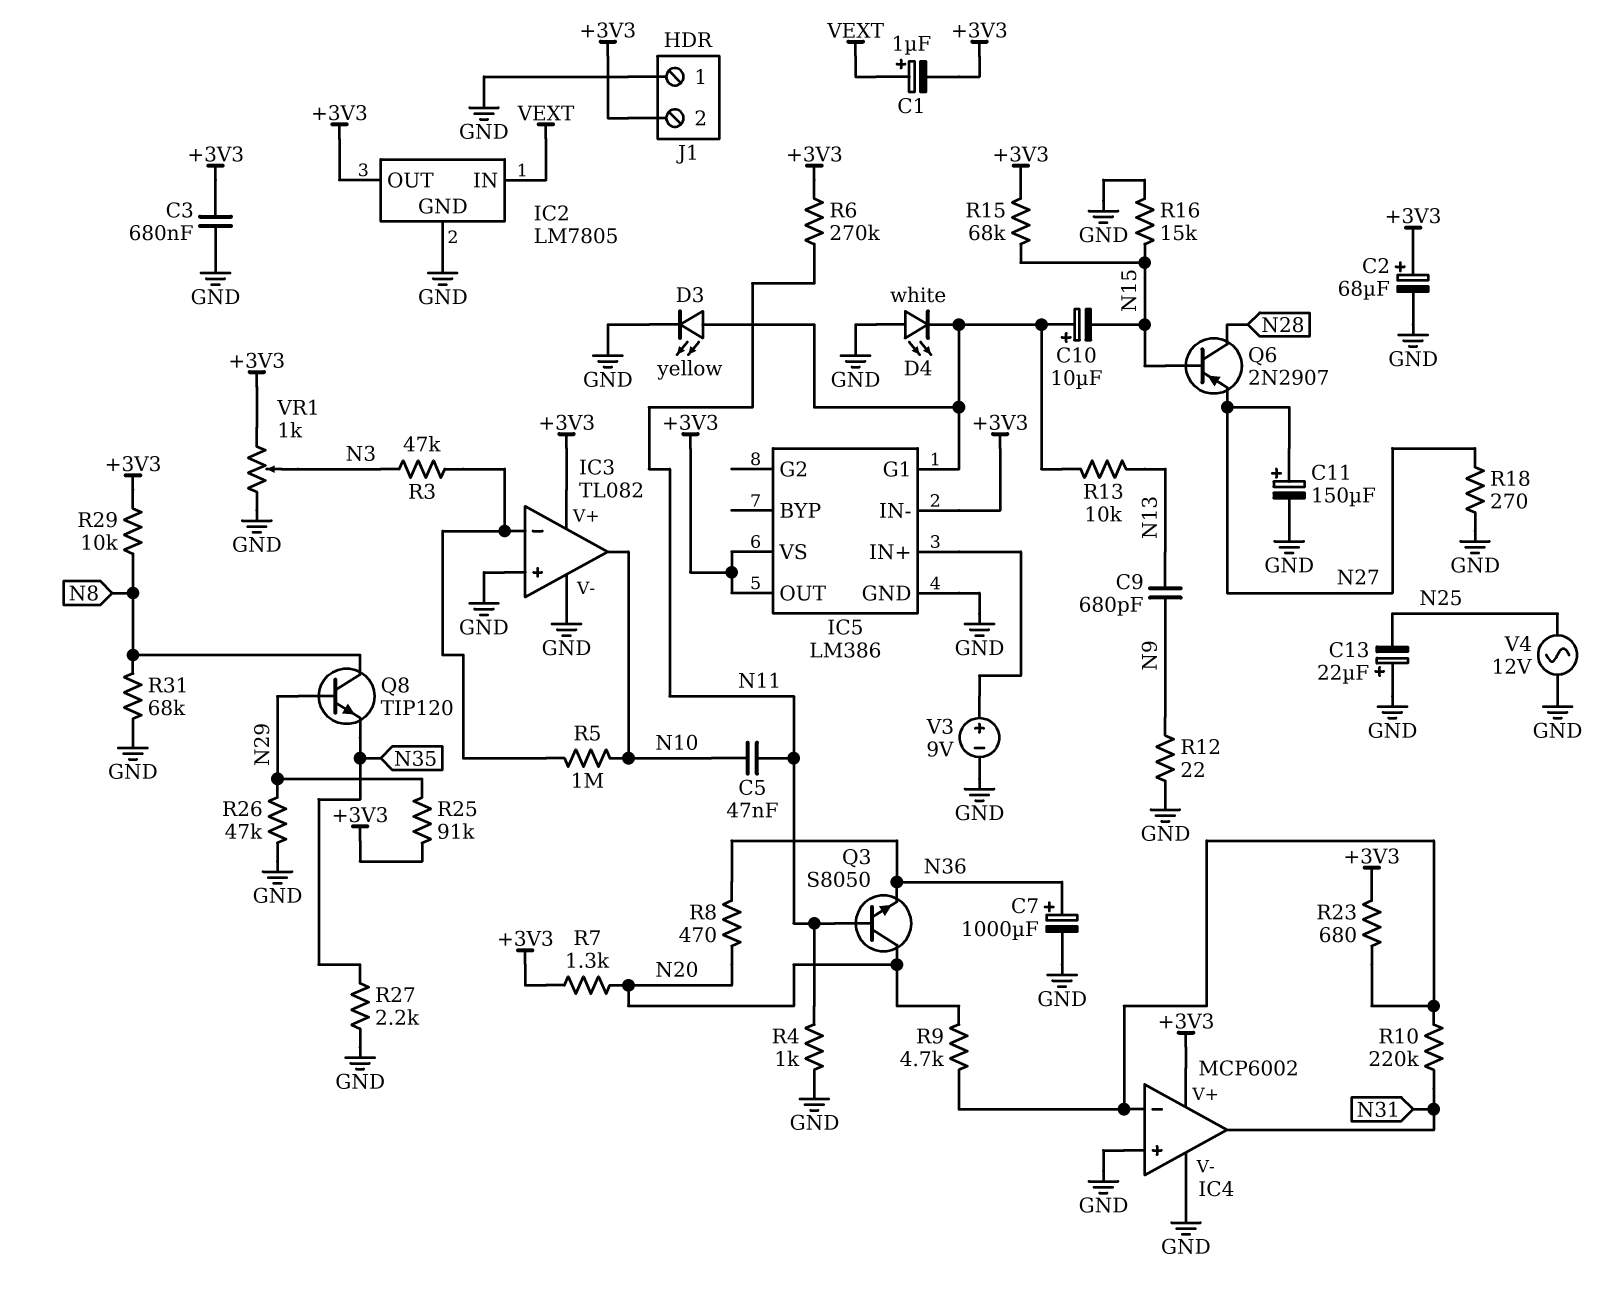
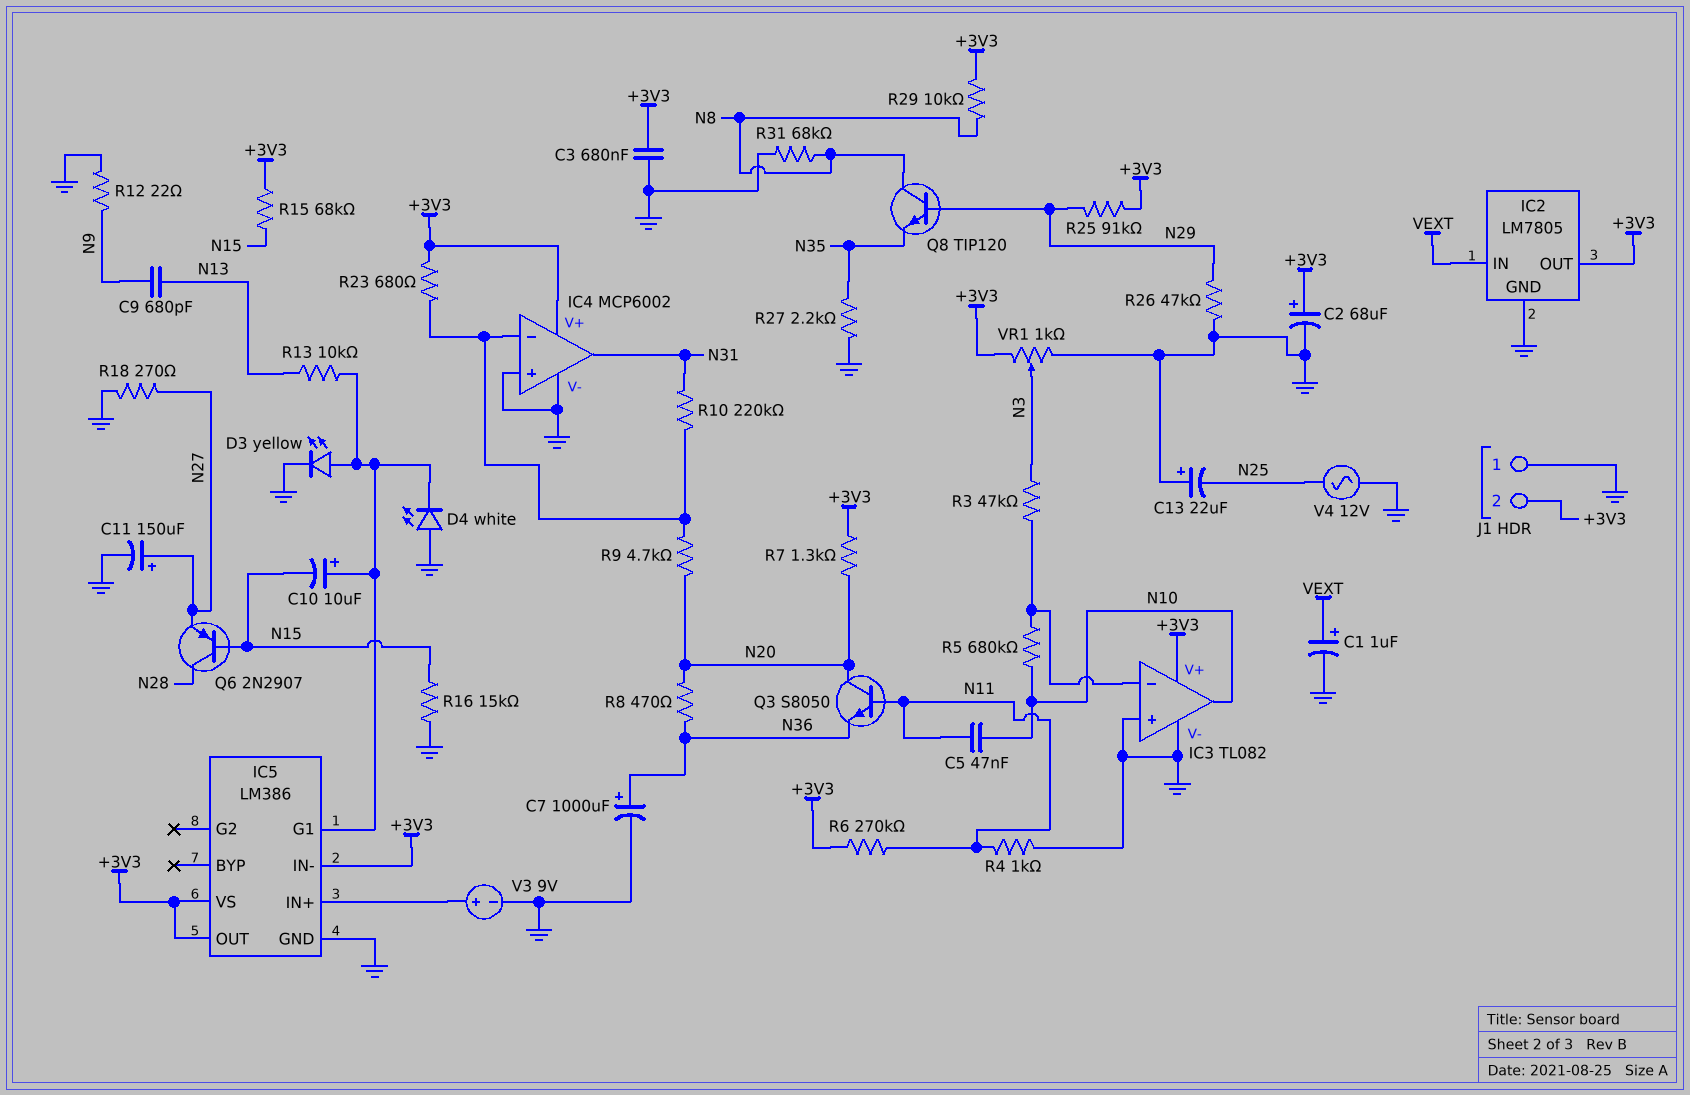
C1: 1uF (plus VEXT, minus +3V3) -> 1uF (plus VEXT, minus GND)
R5: 1M (IC3/in-, N10) -> 680k (IC3/in-, N10)

